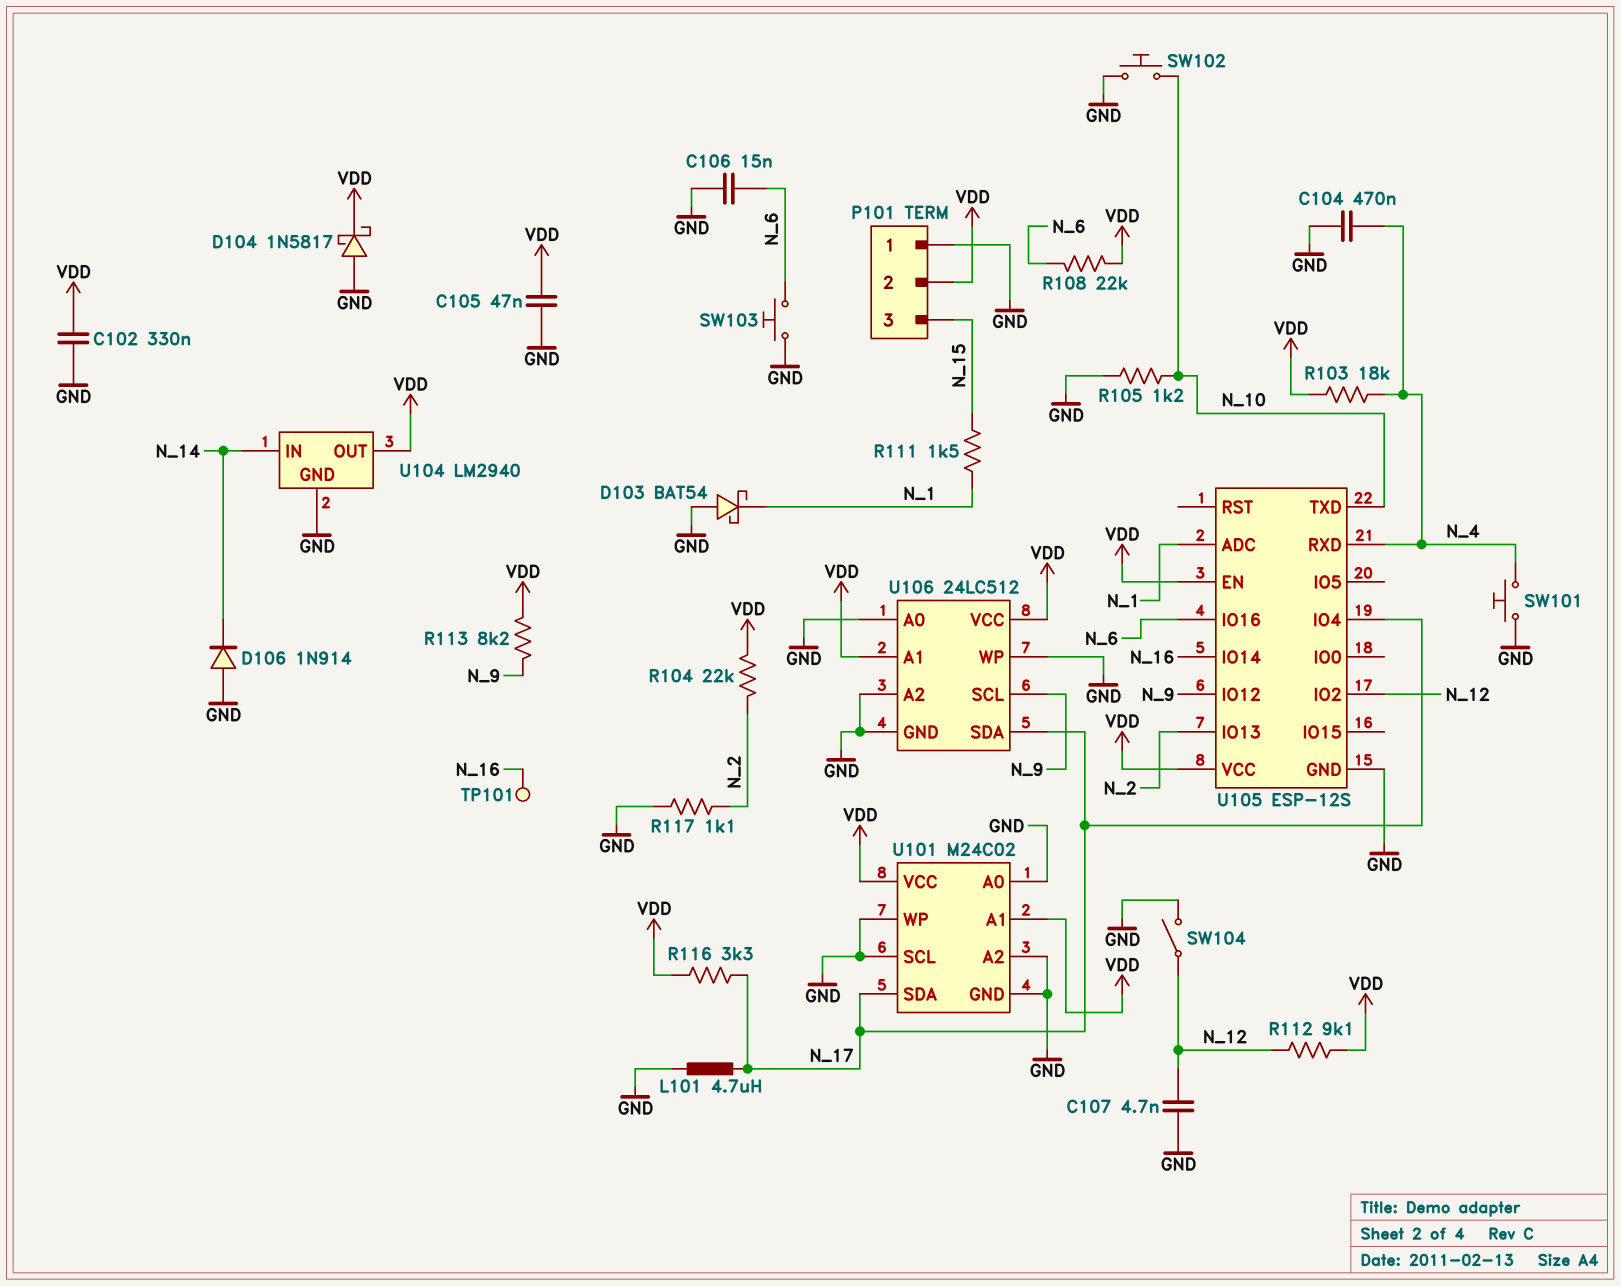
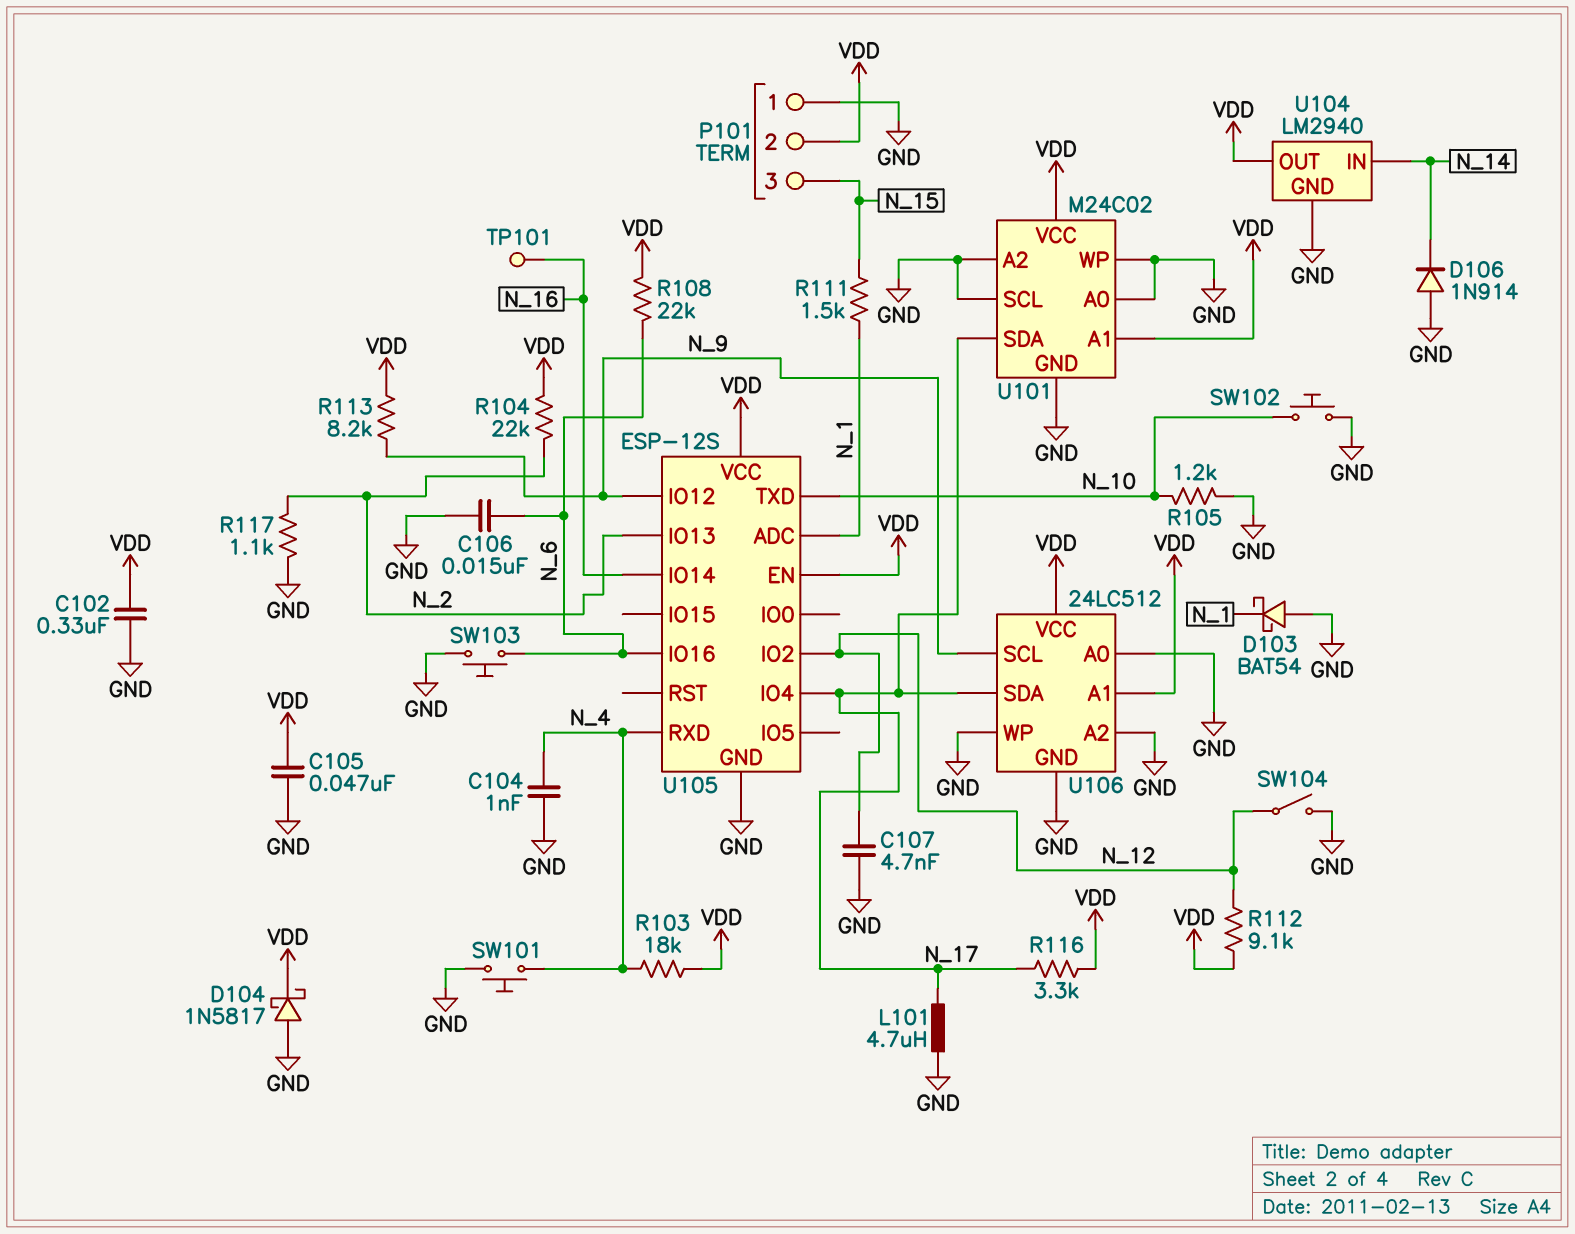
C104: 470nF (GND, N_4) -> 1nF (GND, N_4)

